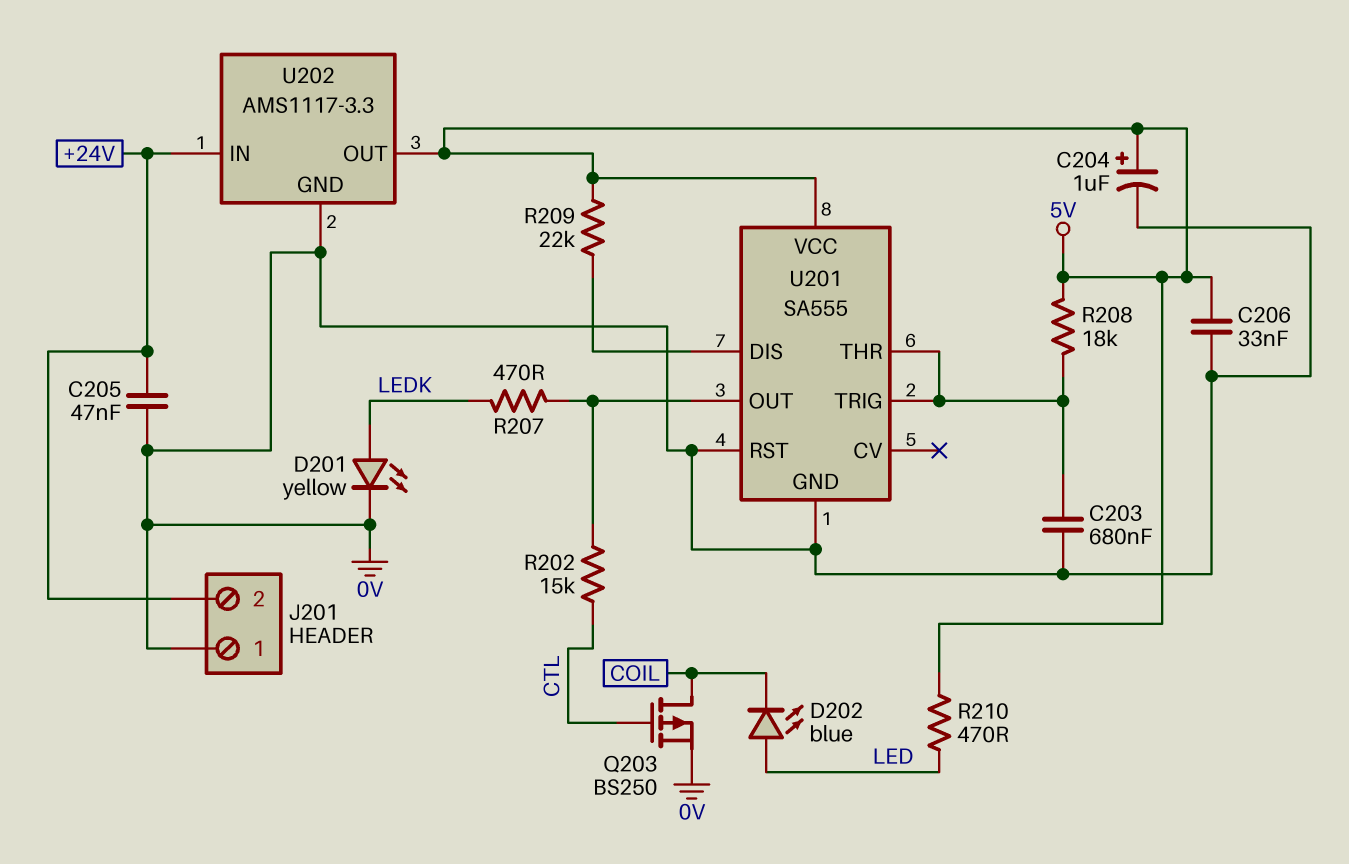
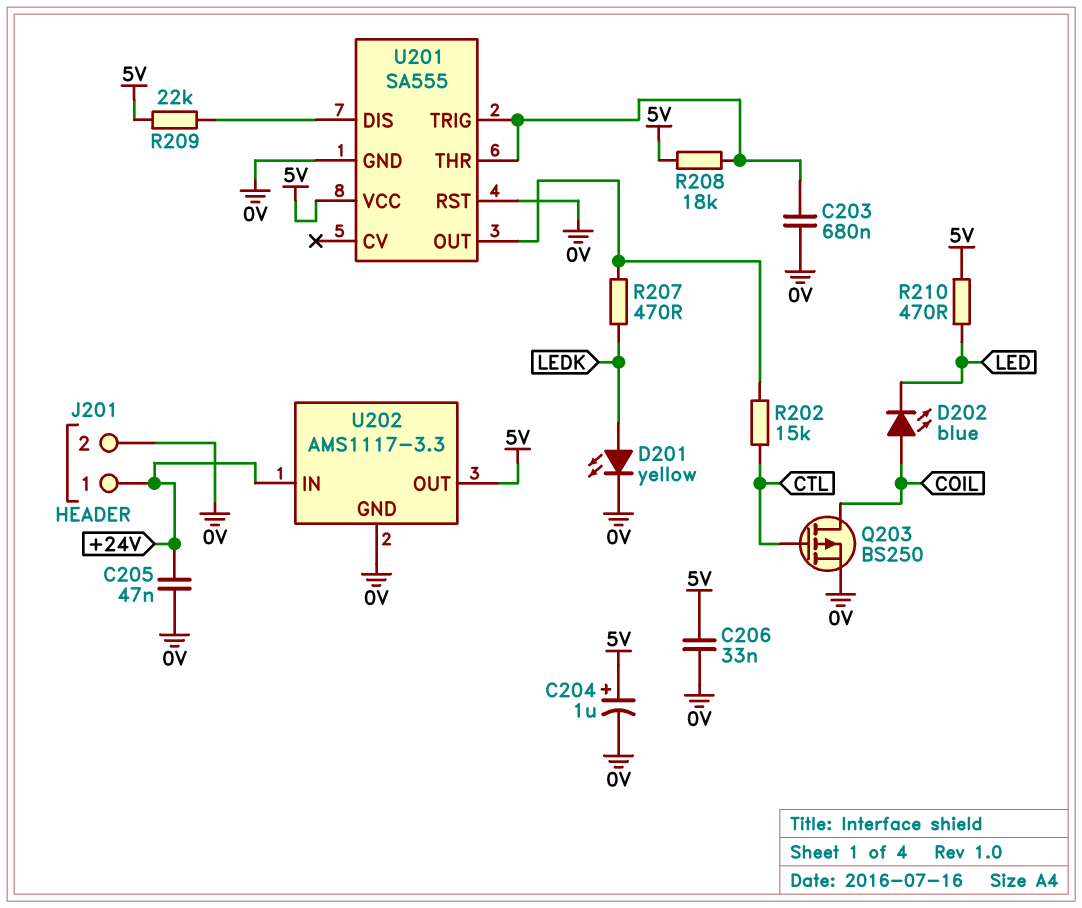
D202: LED blue (A LED, K COIL) -> LED blue (A COIL, K LED)
J201 pin 1: 0V -> +24V
J201 pin 2: +24V -> 0V

